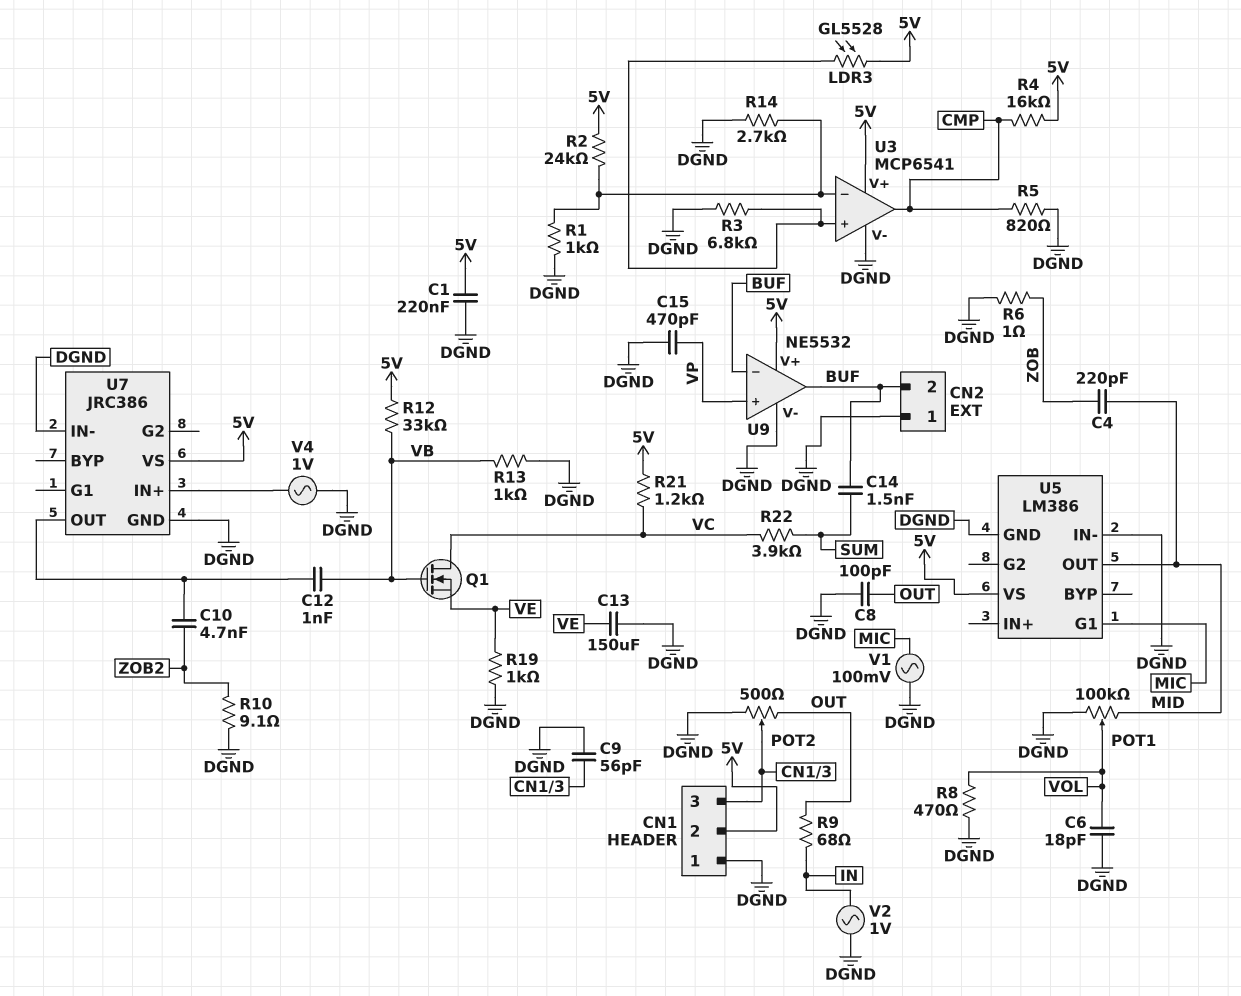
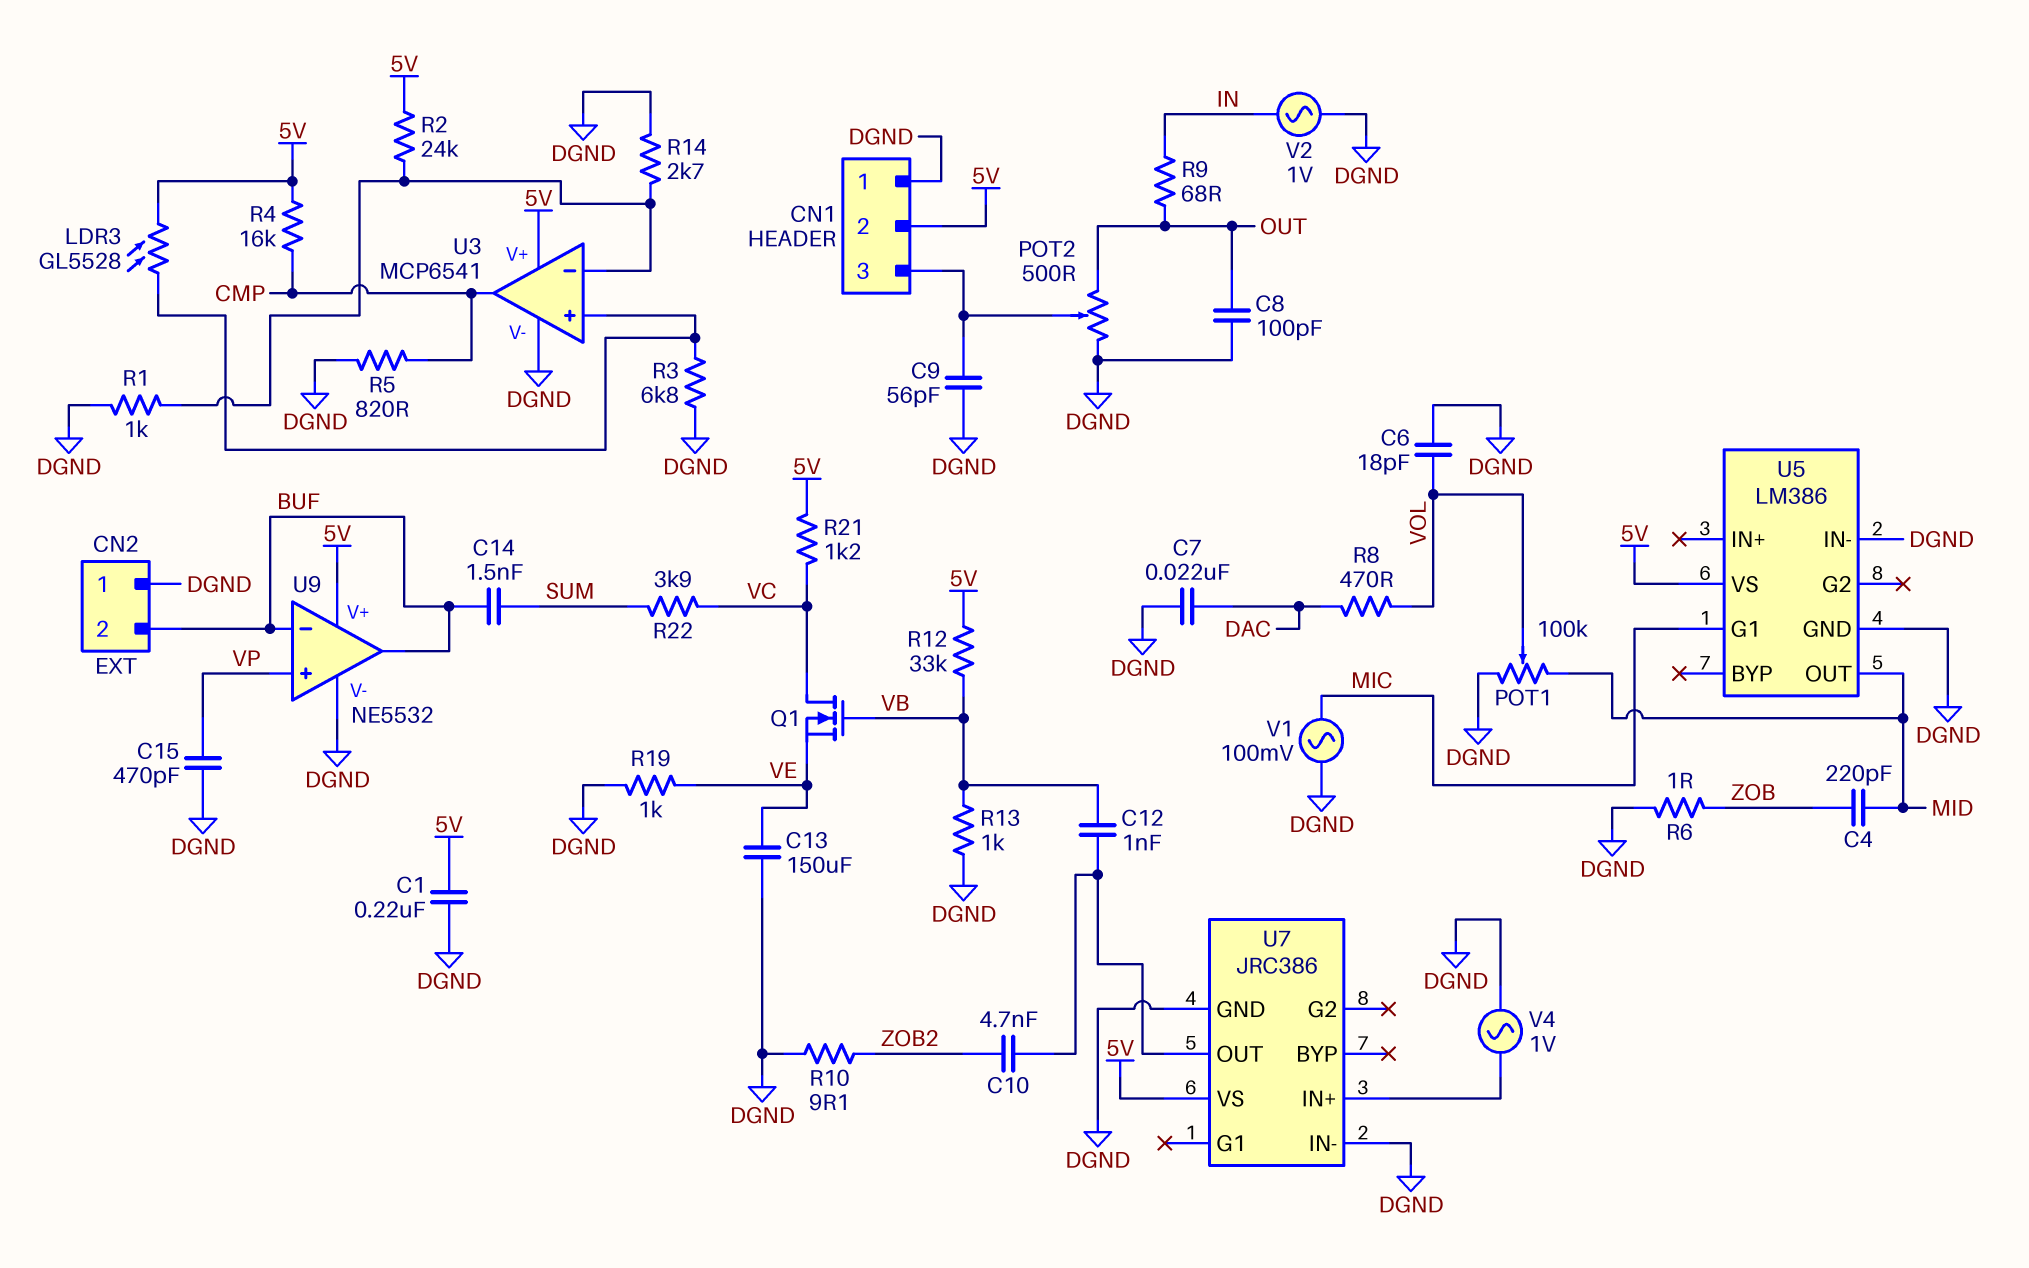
C7: none -> 22nF (DAC, DGND)
R8: 470 (DGND, VOL) -> 470 (DAC, VOL)

